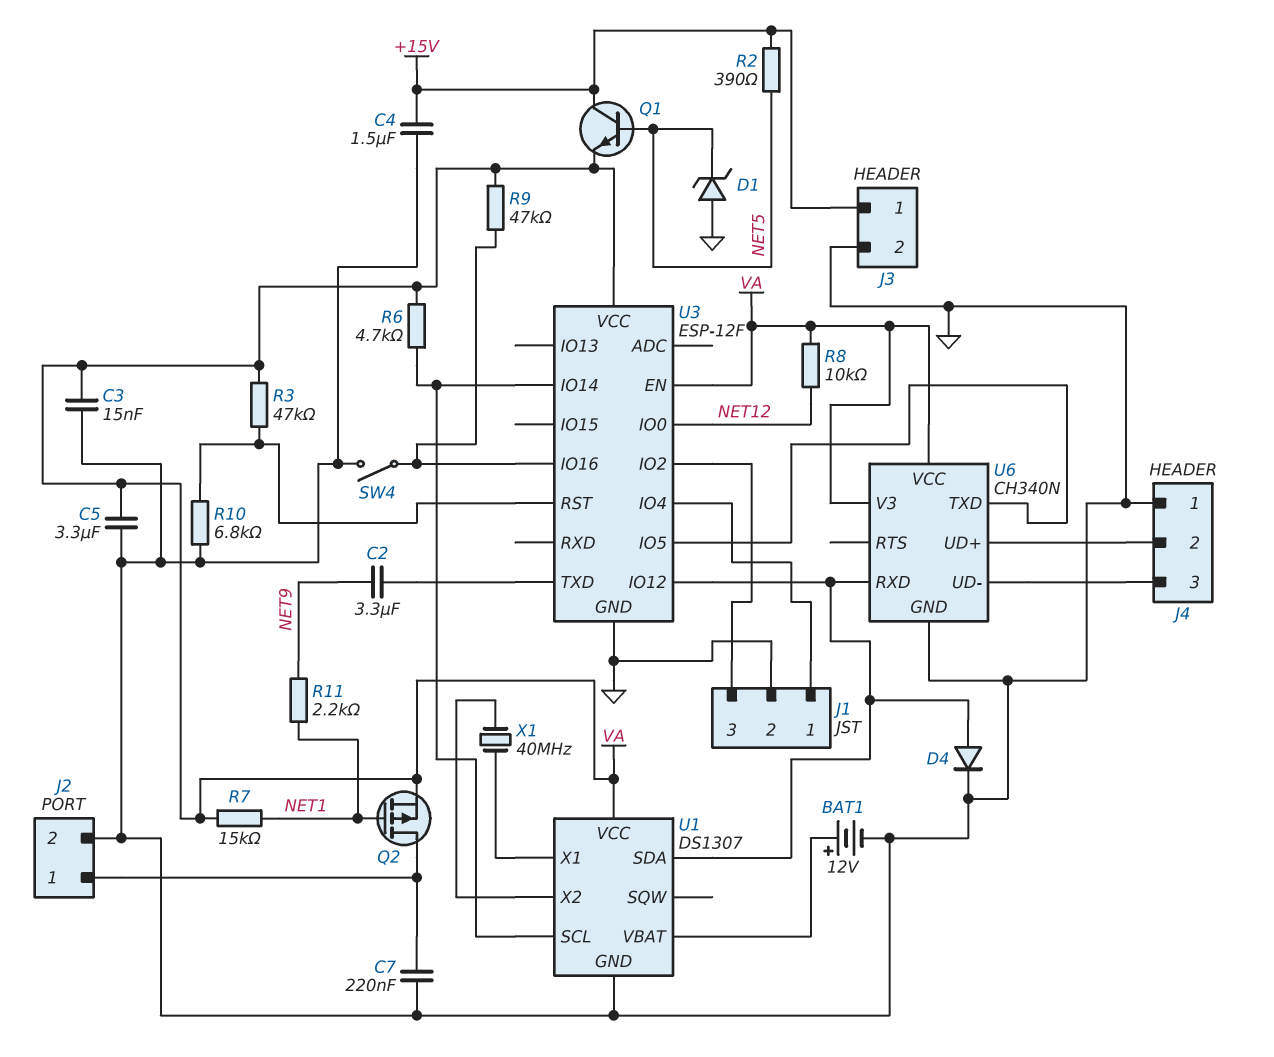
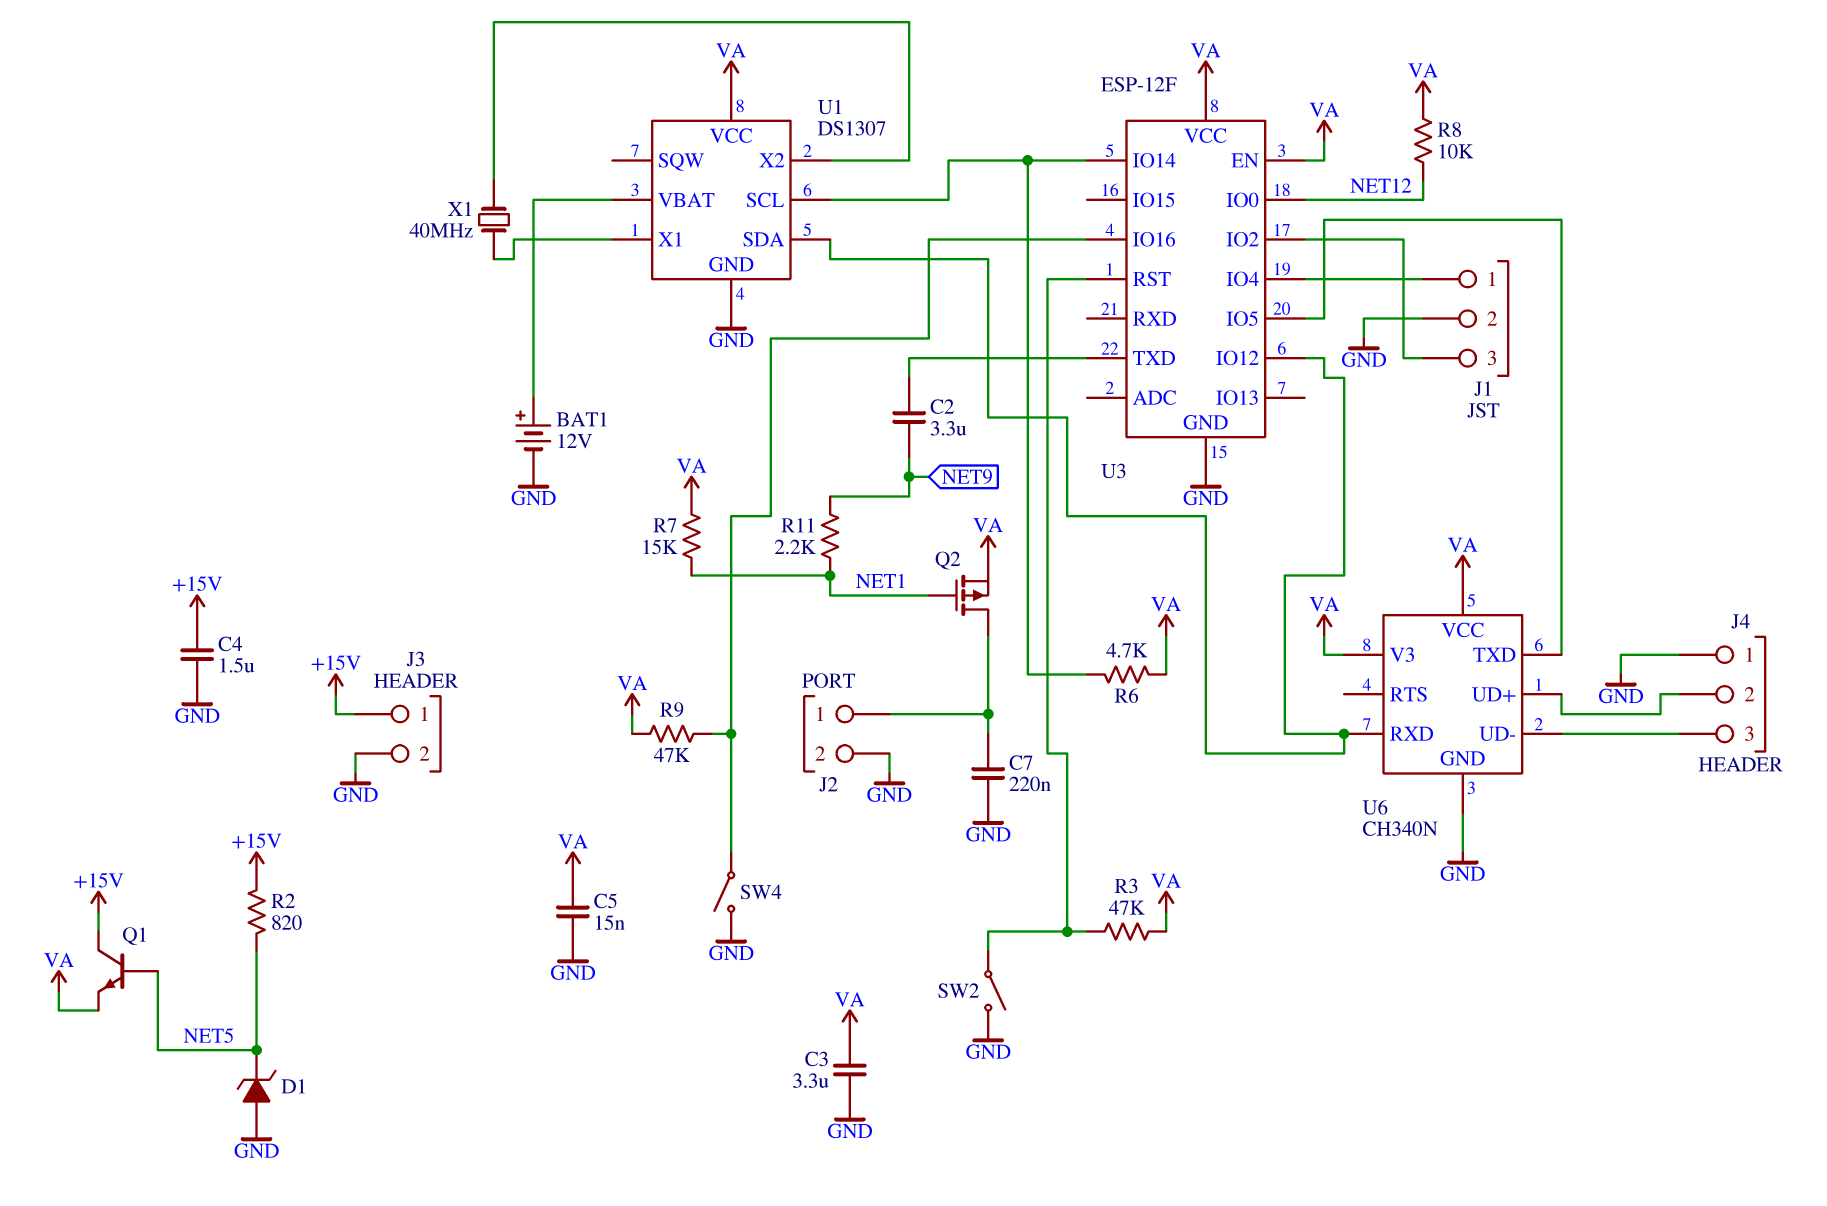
C3: 15nF (GND, VA) -> 3.3uF (GND, VA)
C5: 3.3uF (GND, VA) -> 15nF (GND, VA)
D4: diode (A U1/SDA, K GND) -> none
R2: 390 (+15V, NET5) -> 820 (+15V, NET5)
R10: 6.8k (GND, U3/RST) -> none
SW2: none -> switch (GND, U3/RST)

